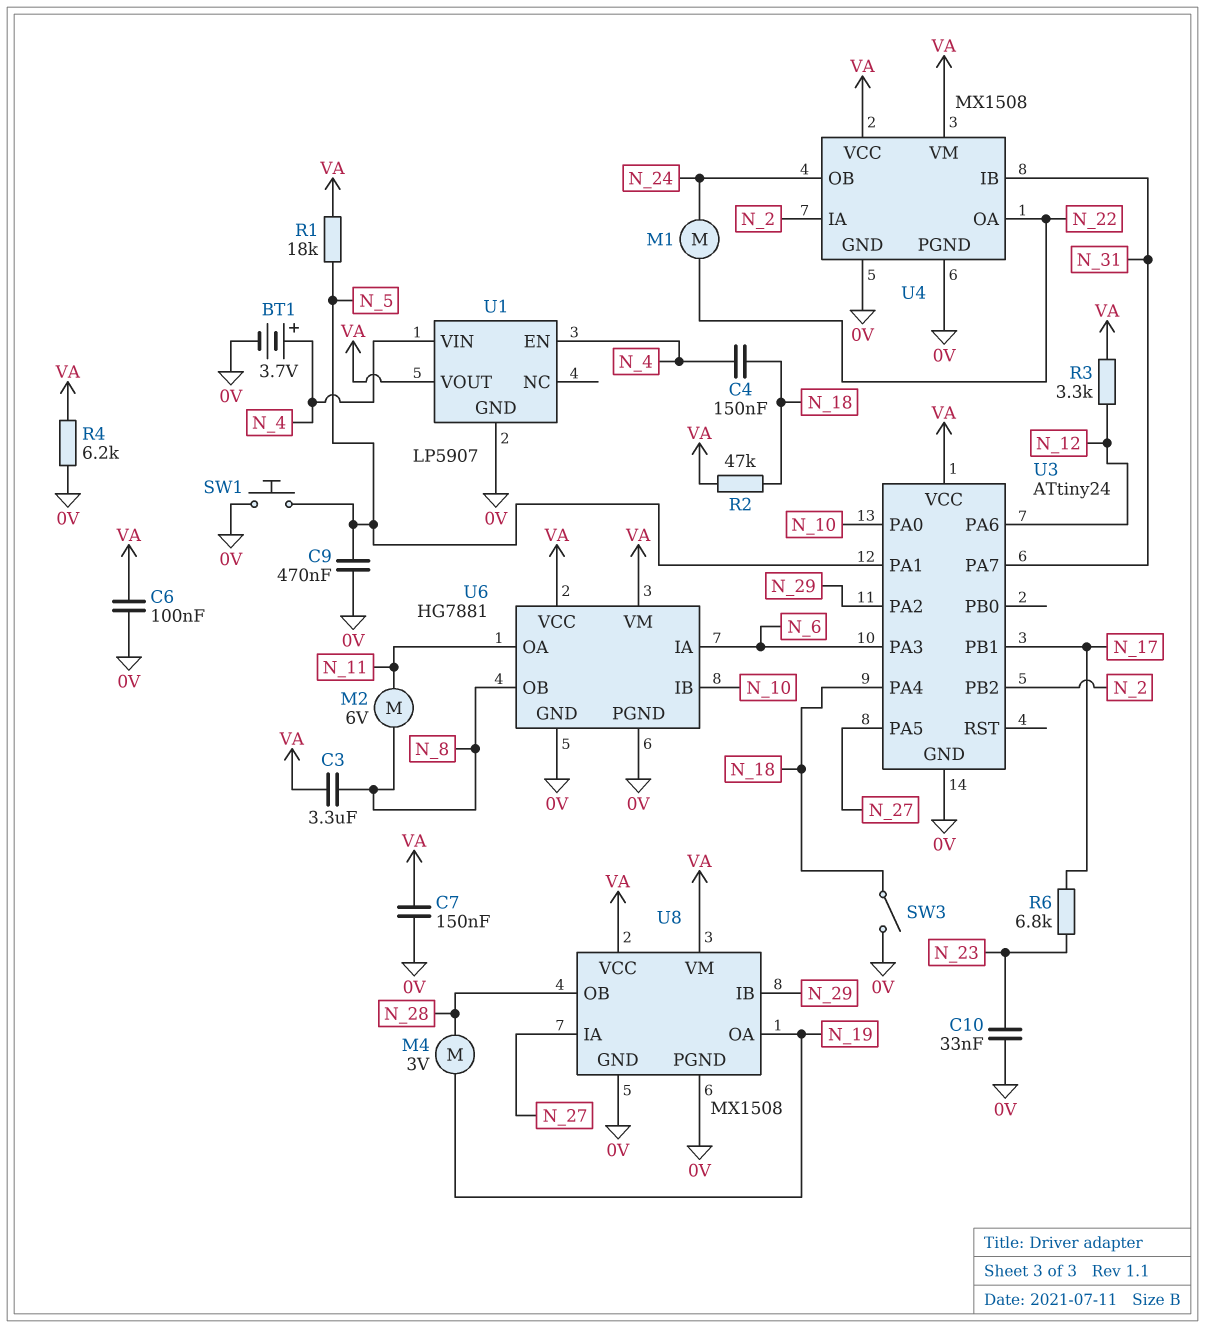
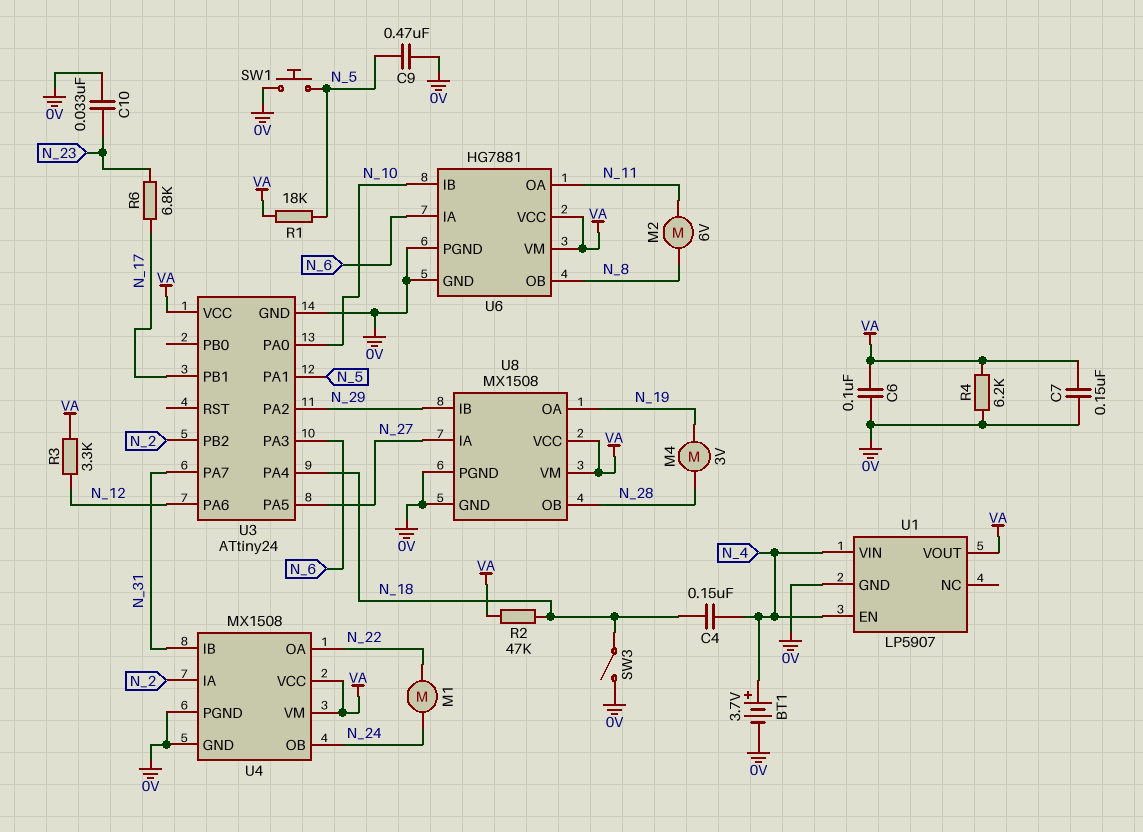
C3: 3.3uF (N_8, VA) -> none

